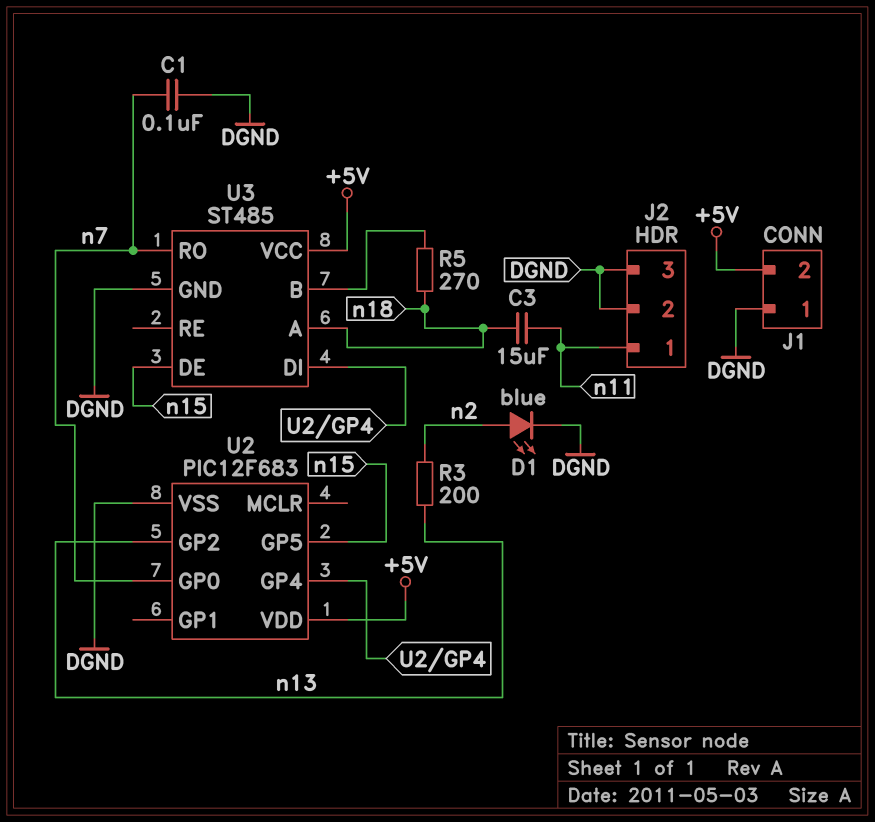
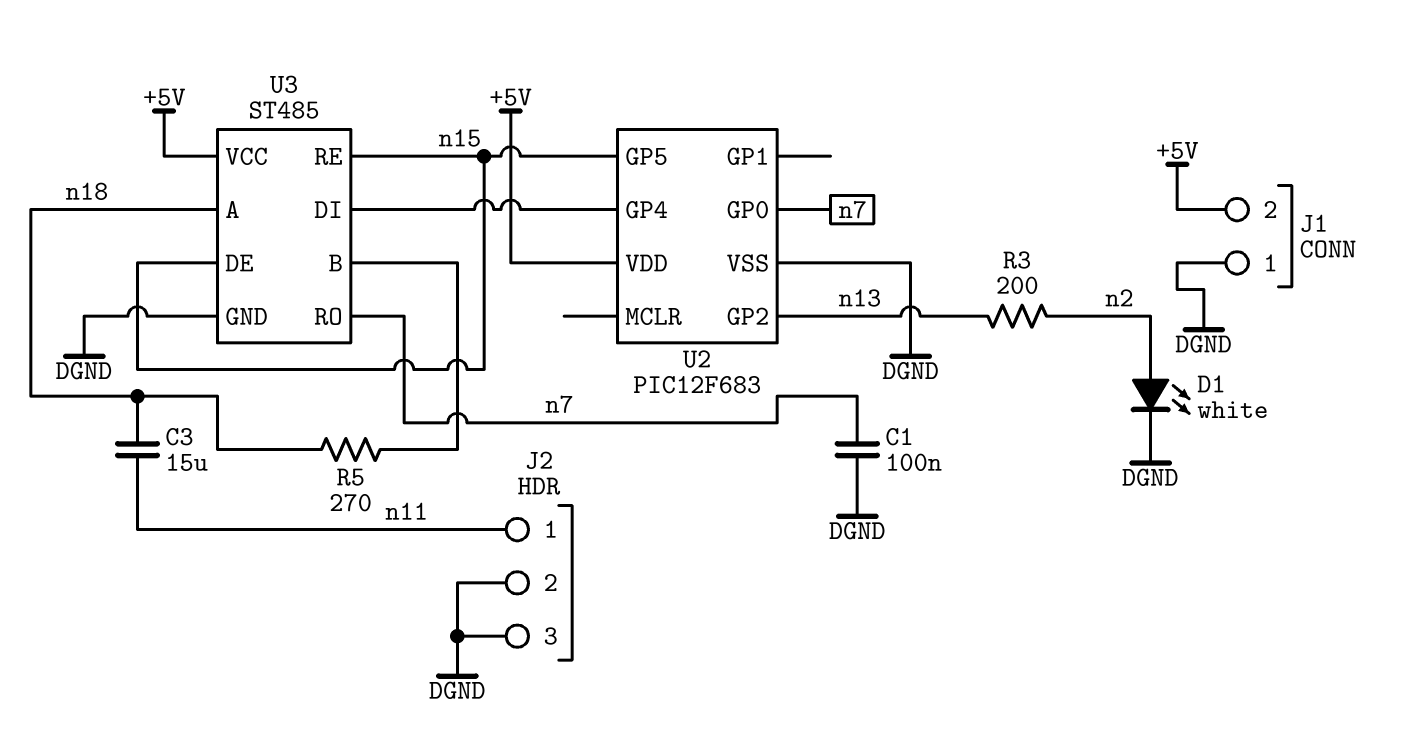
D1: LED blue (A n2, K DGND) -> LED white (A n2, K DGND)
U3 pin RE: none -> n15

